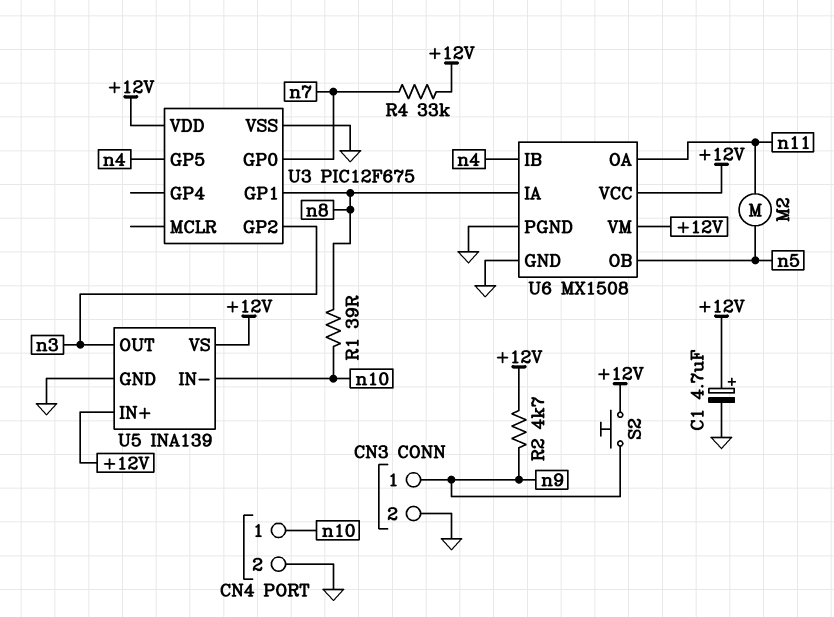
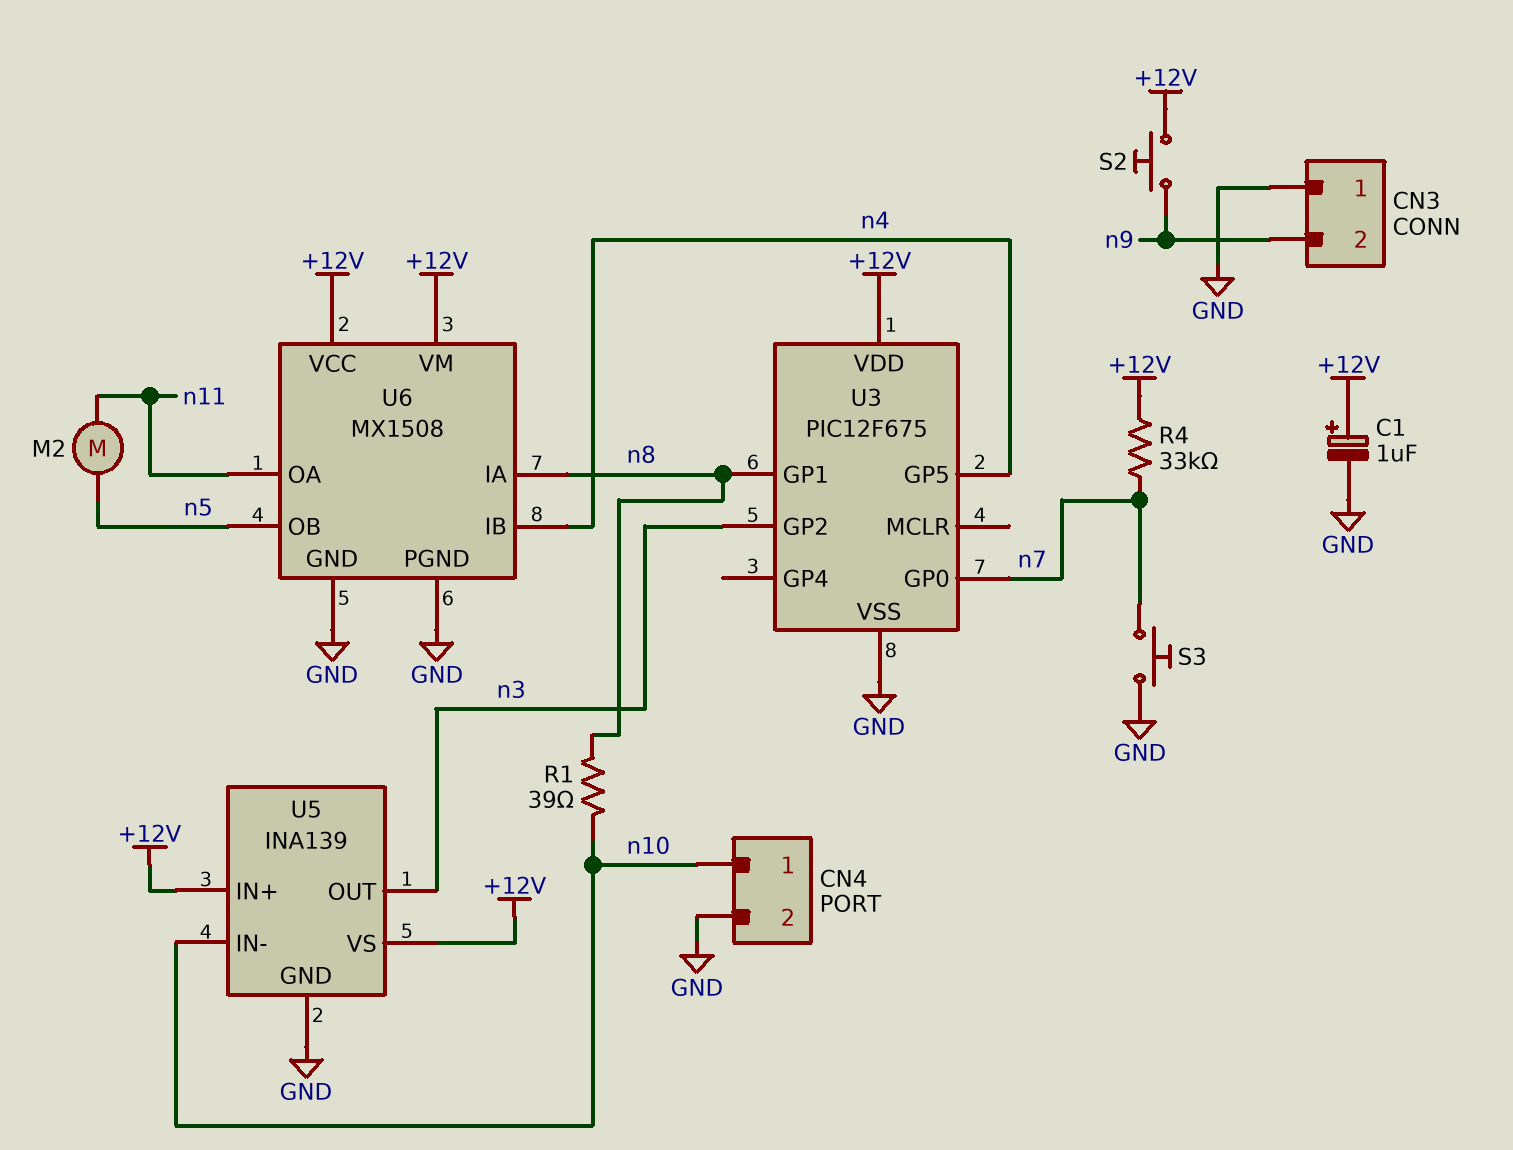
C1: 4.7uF (plus +12V, minus GND) -> 1uF (plus +12V, minus GND)
CN3 pin 1: n9 -> GND
CN3 pin 2: GND -> n9
R2: 4.7k (+12V, n9) -> none
S3: none -> button (GND, n7)

